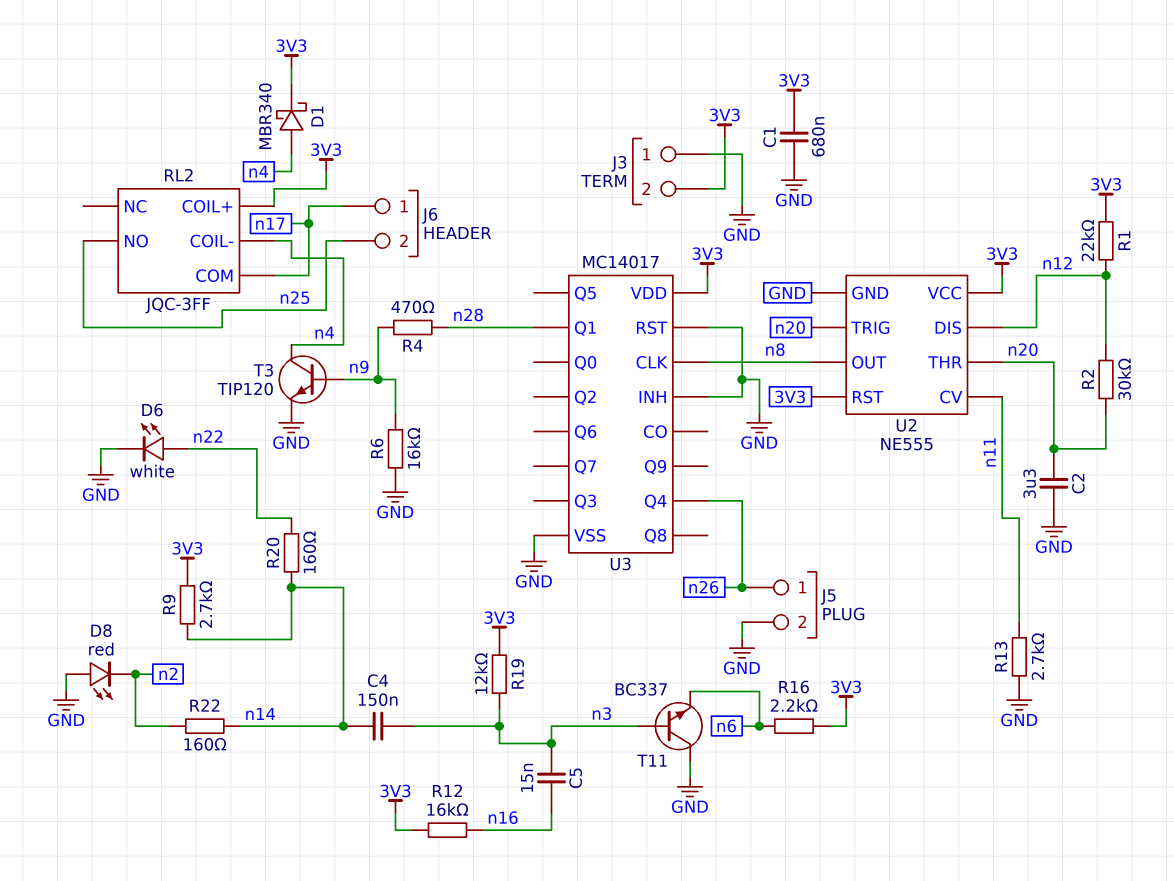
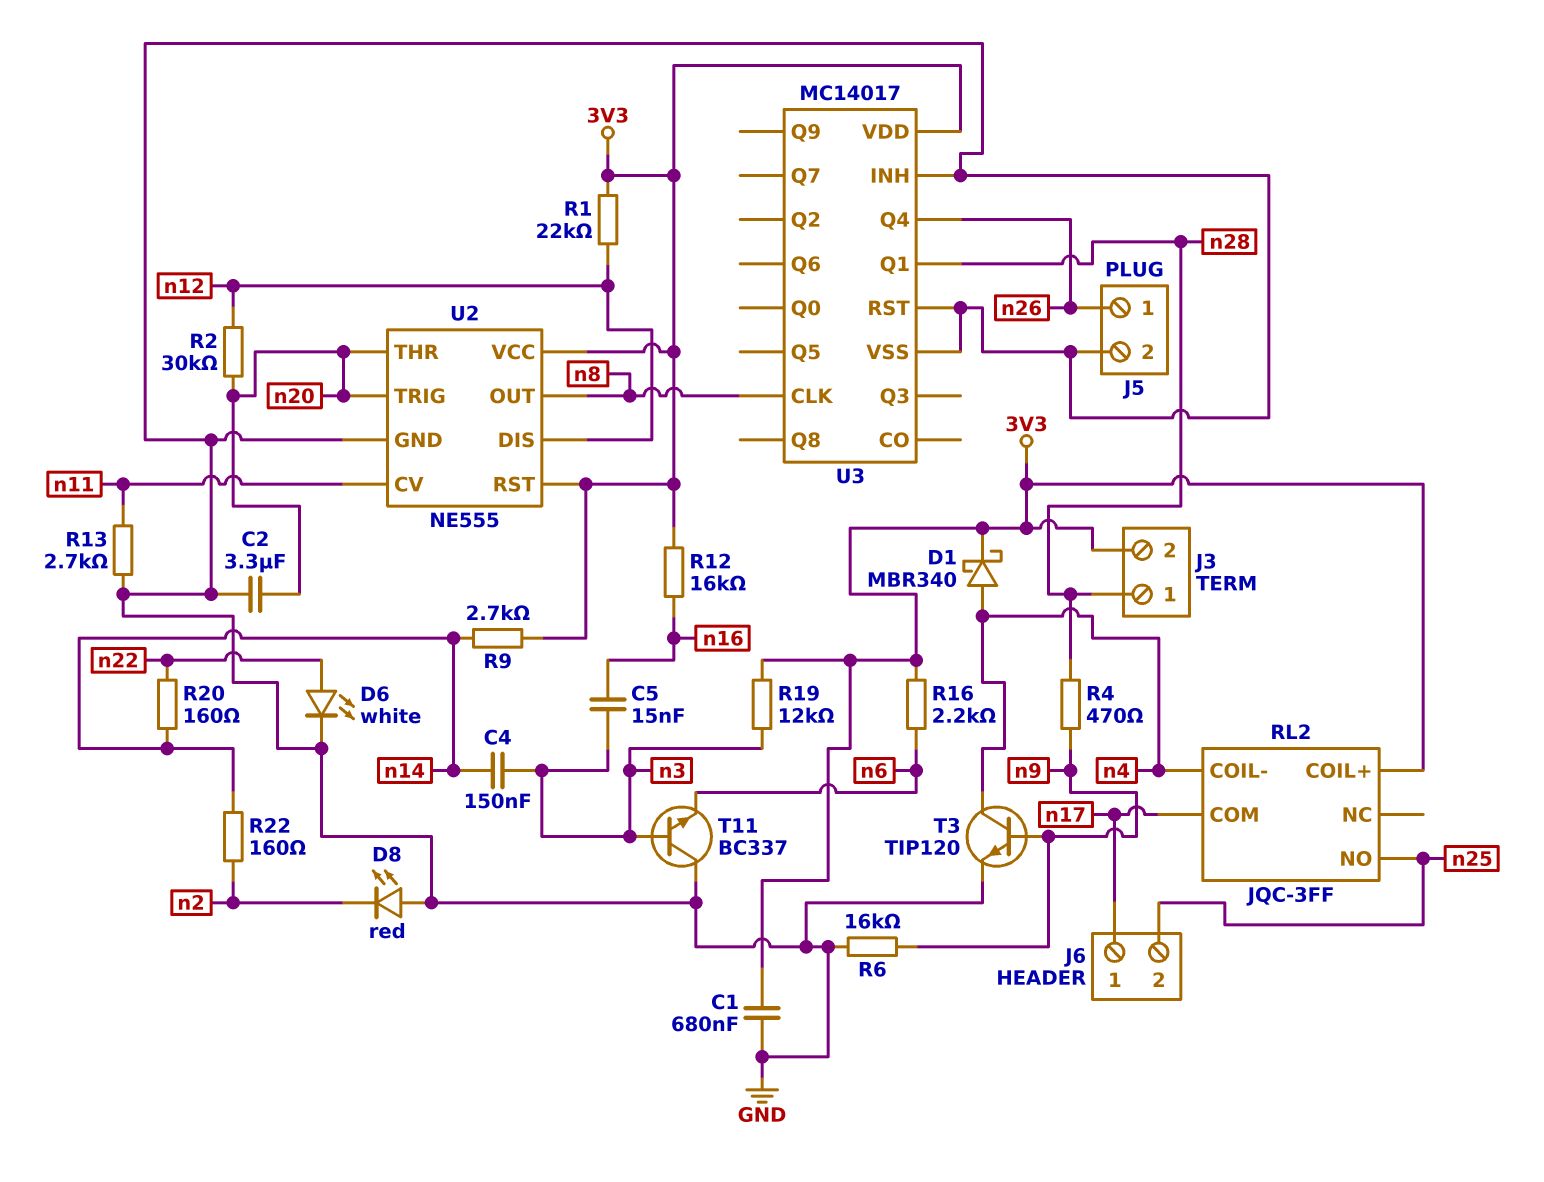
J3 pin 1: GND -> n28

